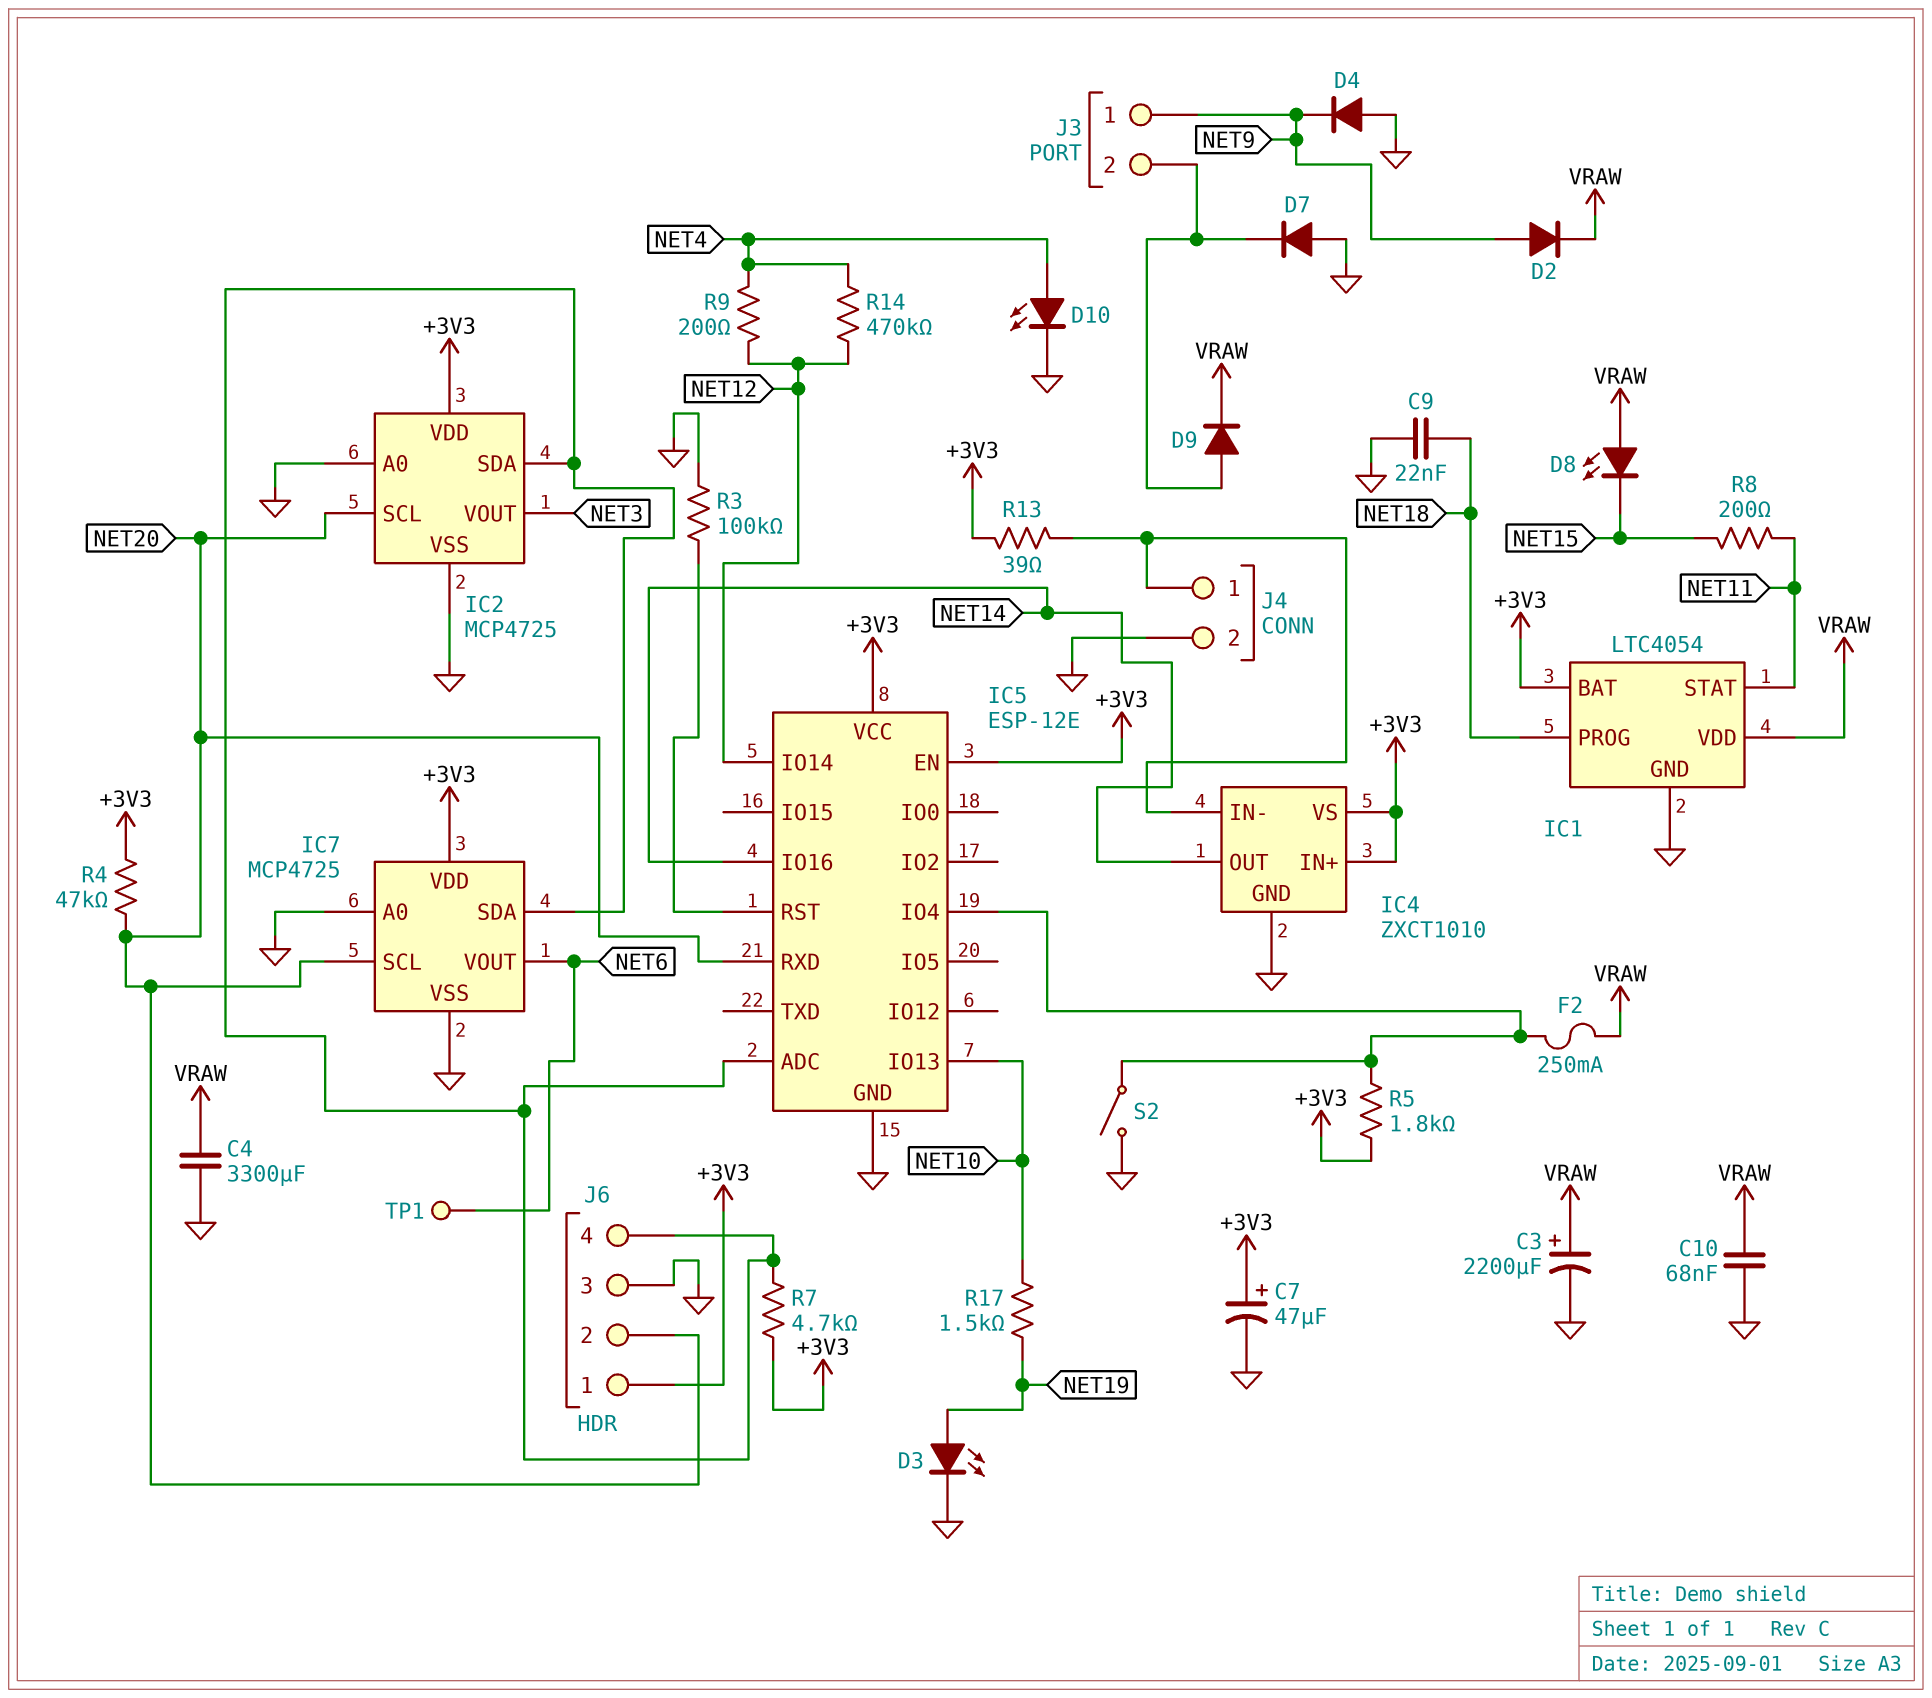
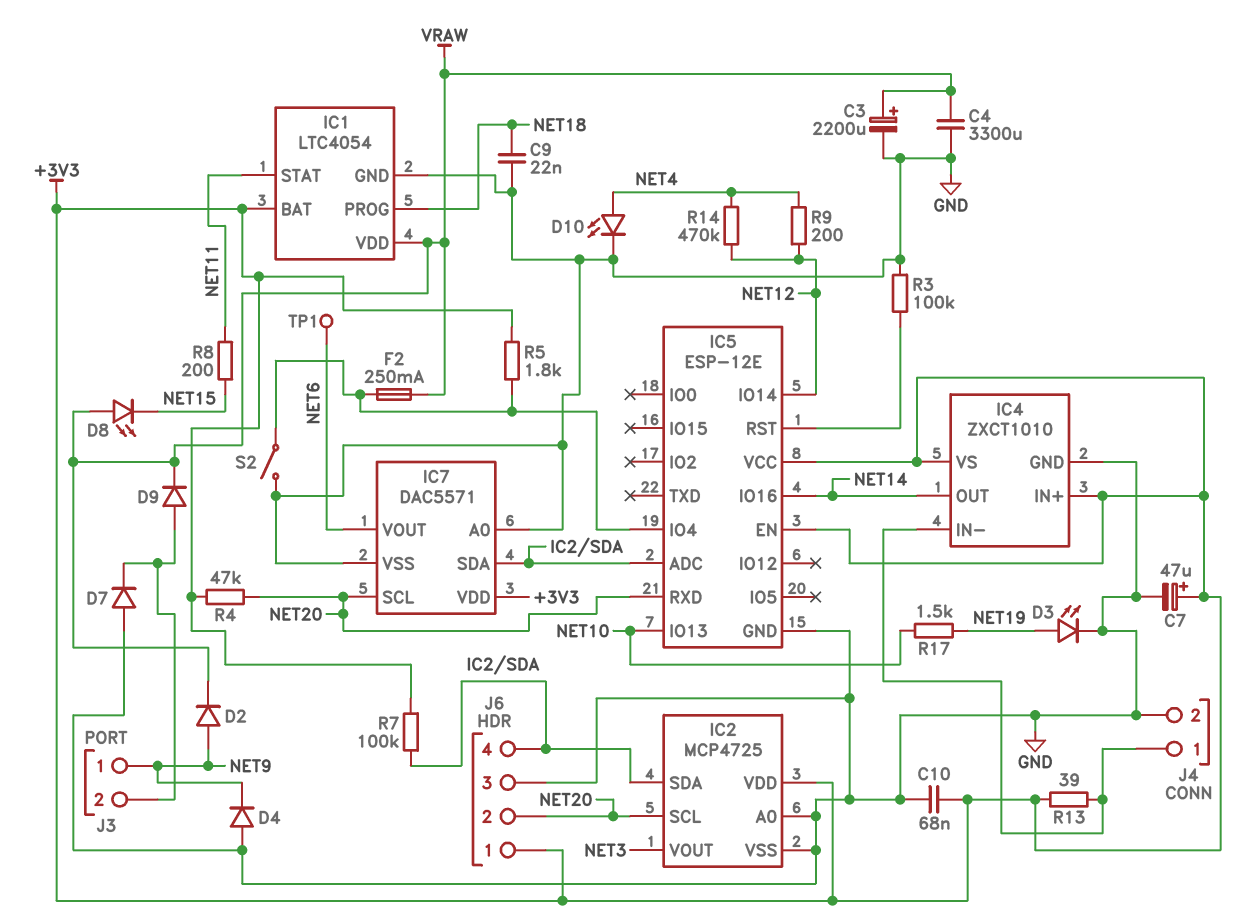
C10: 68nF (GND, VRAW) -> 68nF (+3V3, GND)
IC7: MCP4725 -> DAC5571
R7: 4.7k (+3V3, IC2/SDA) -> 100k (+3V3, IC2/SDA)

